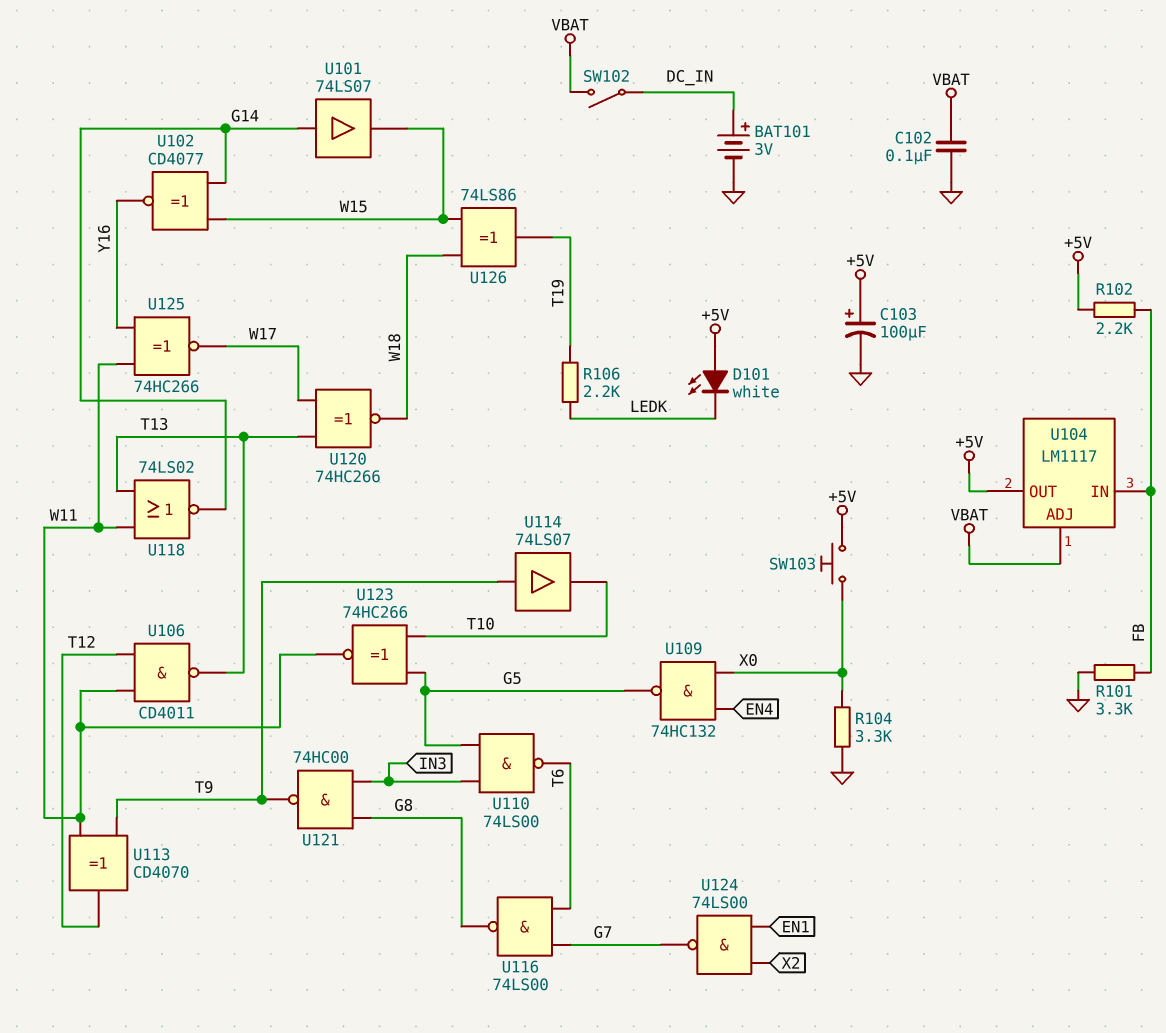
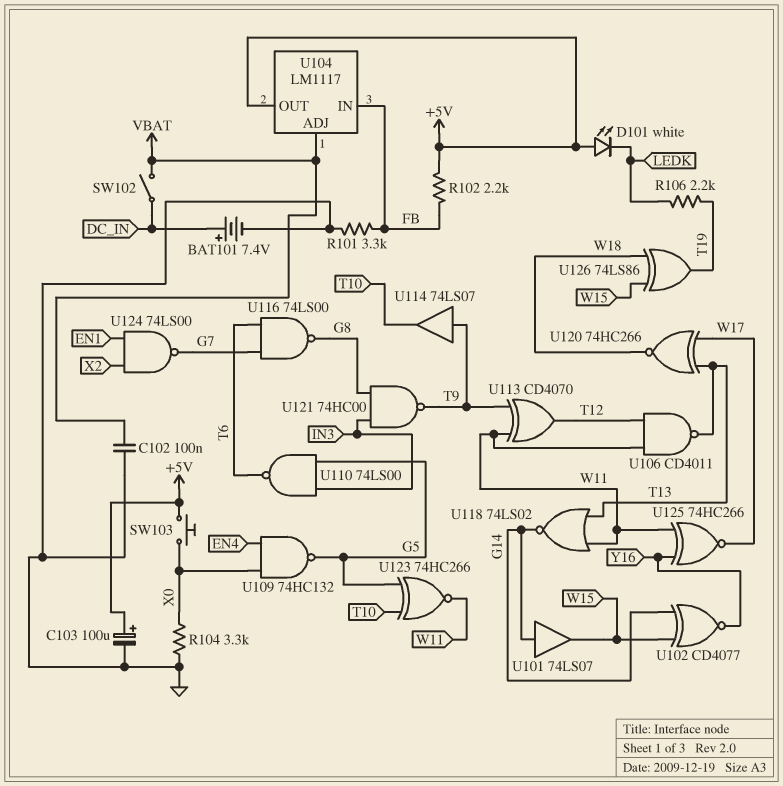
BAT101: 3V (plus DC_IN, minus GND) -> 7.4V (plus DC_IN, minus GND)

